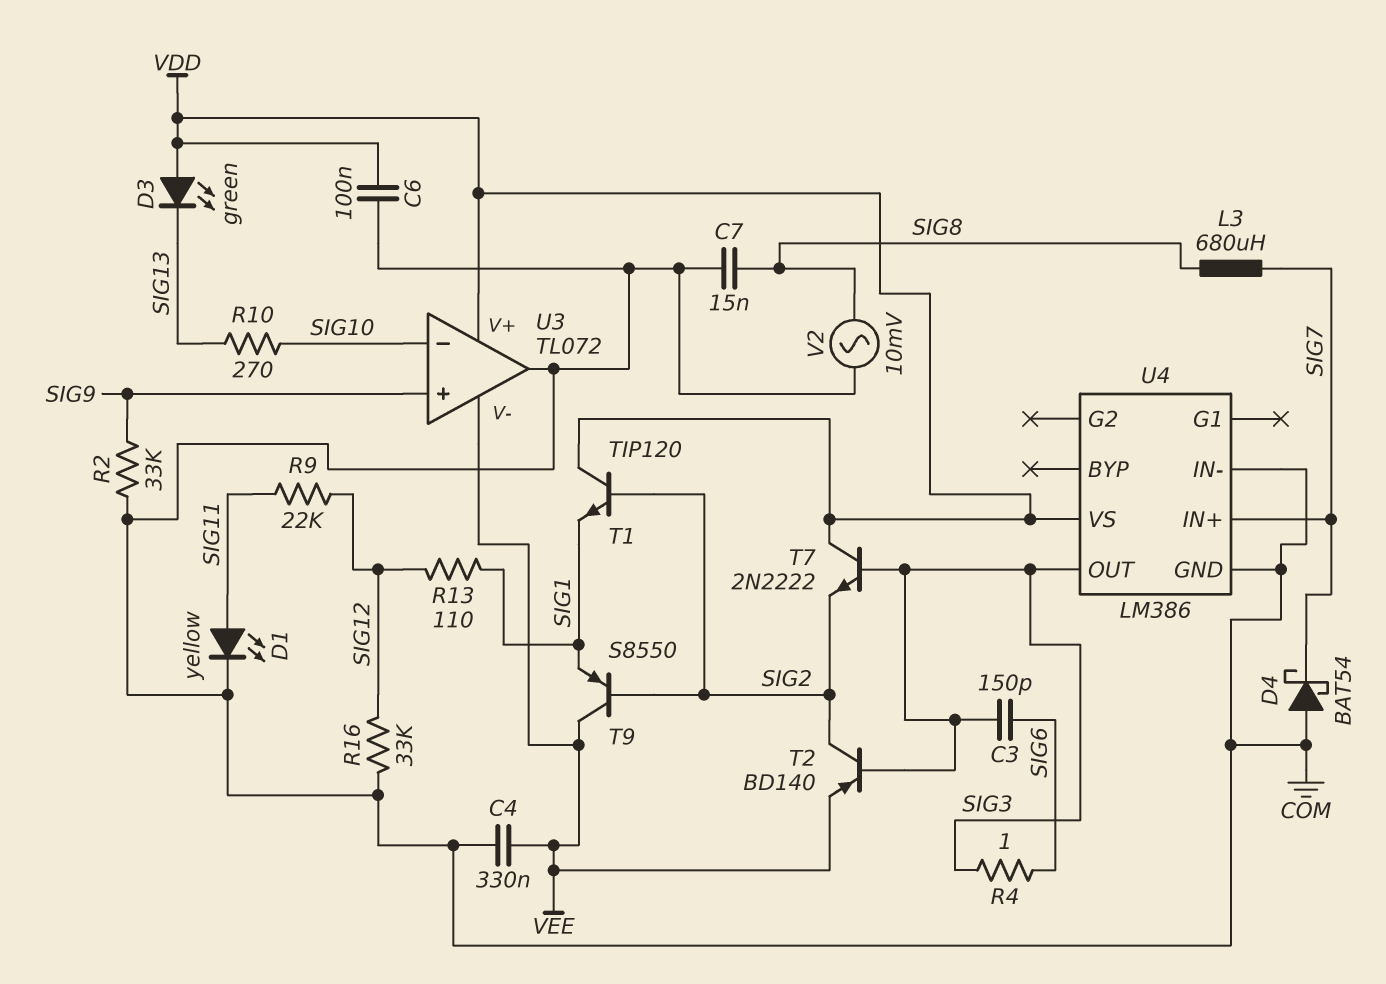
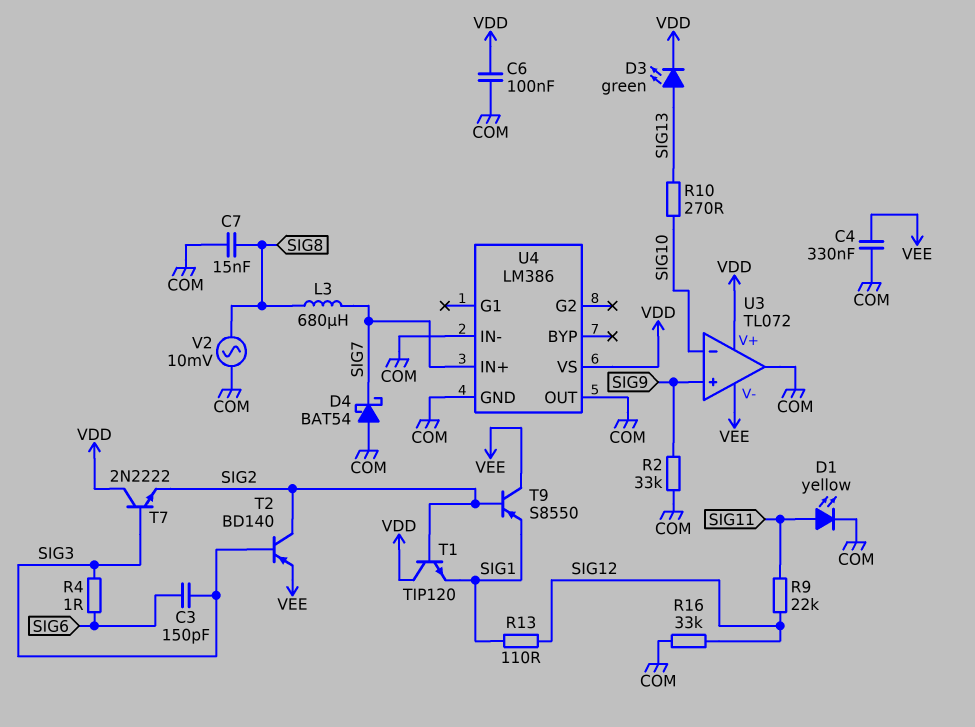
D3: LED green (A VDD, K SIG13) -> LED green (A SIG13, K VDD)
U4 pin OUT: SIG3 -> COM

